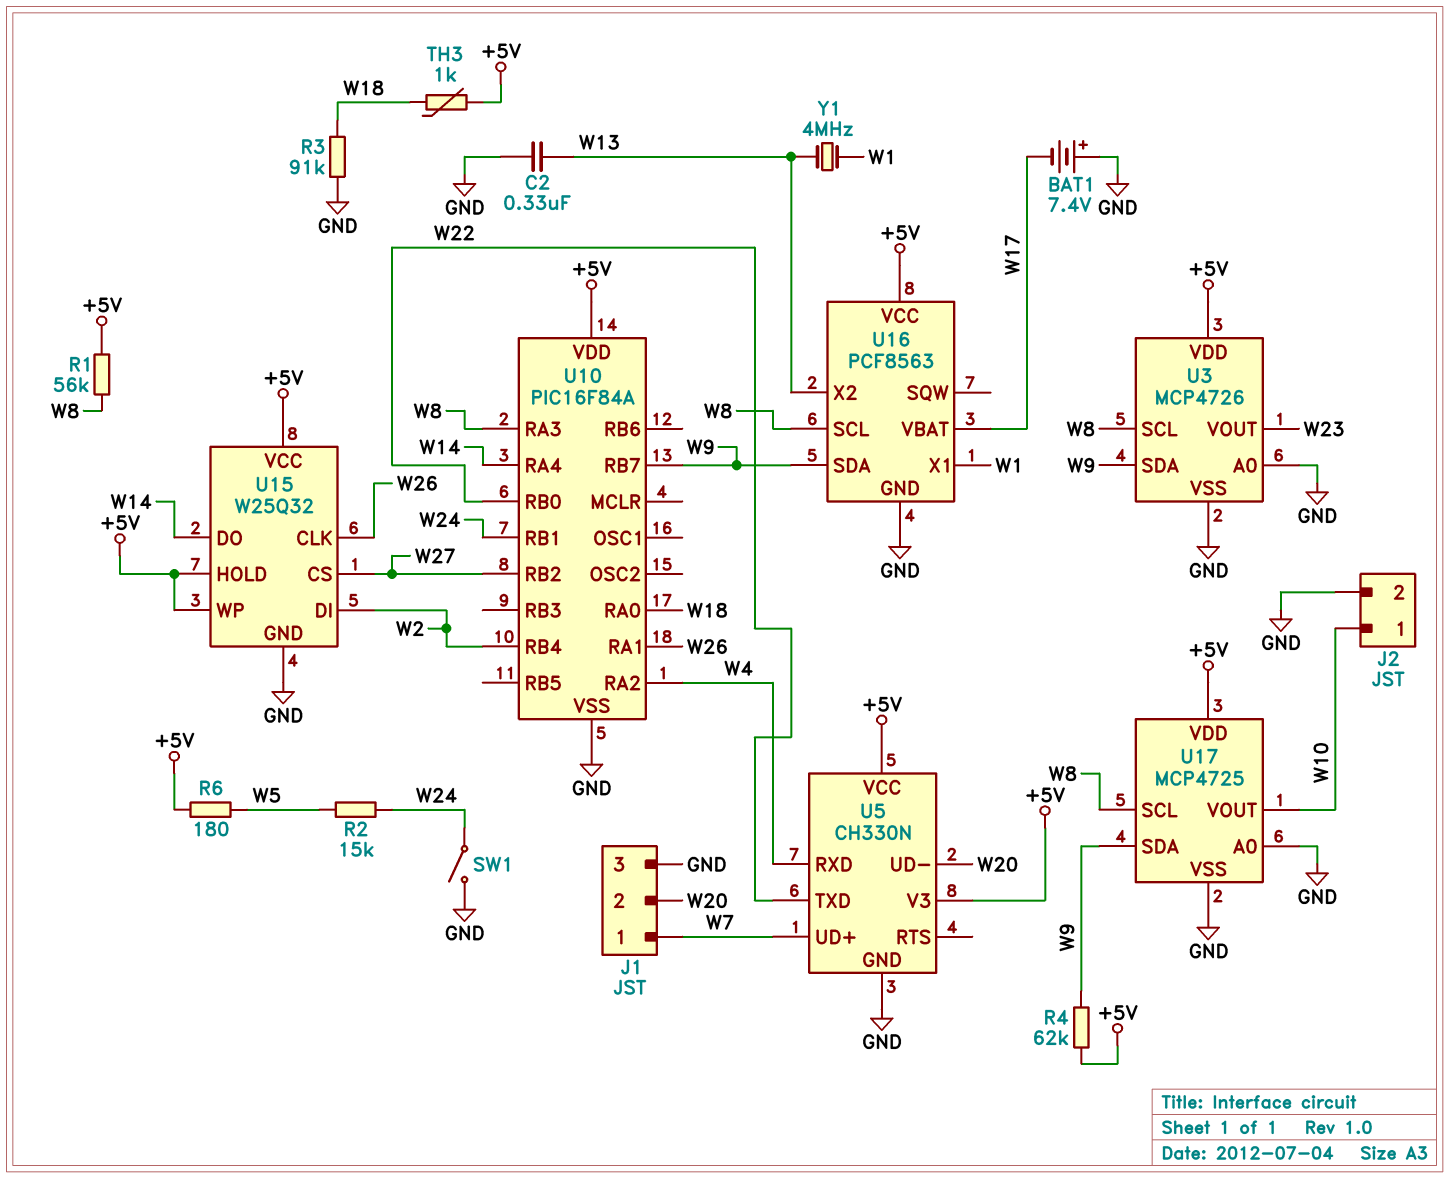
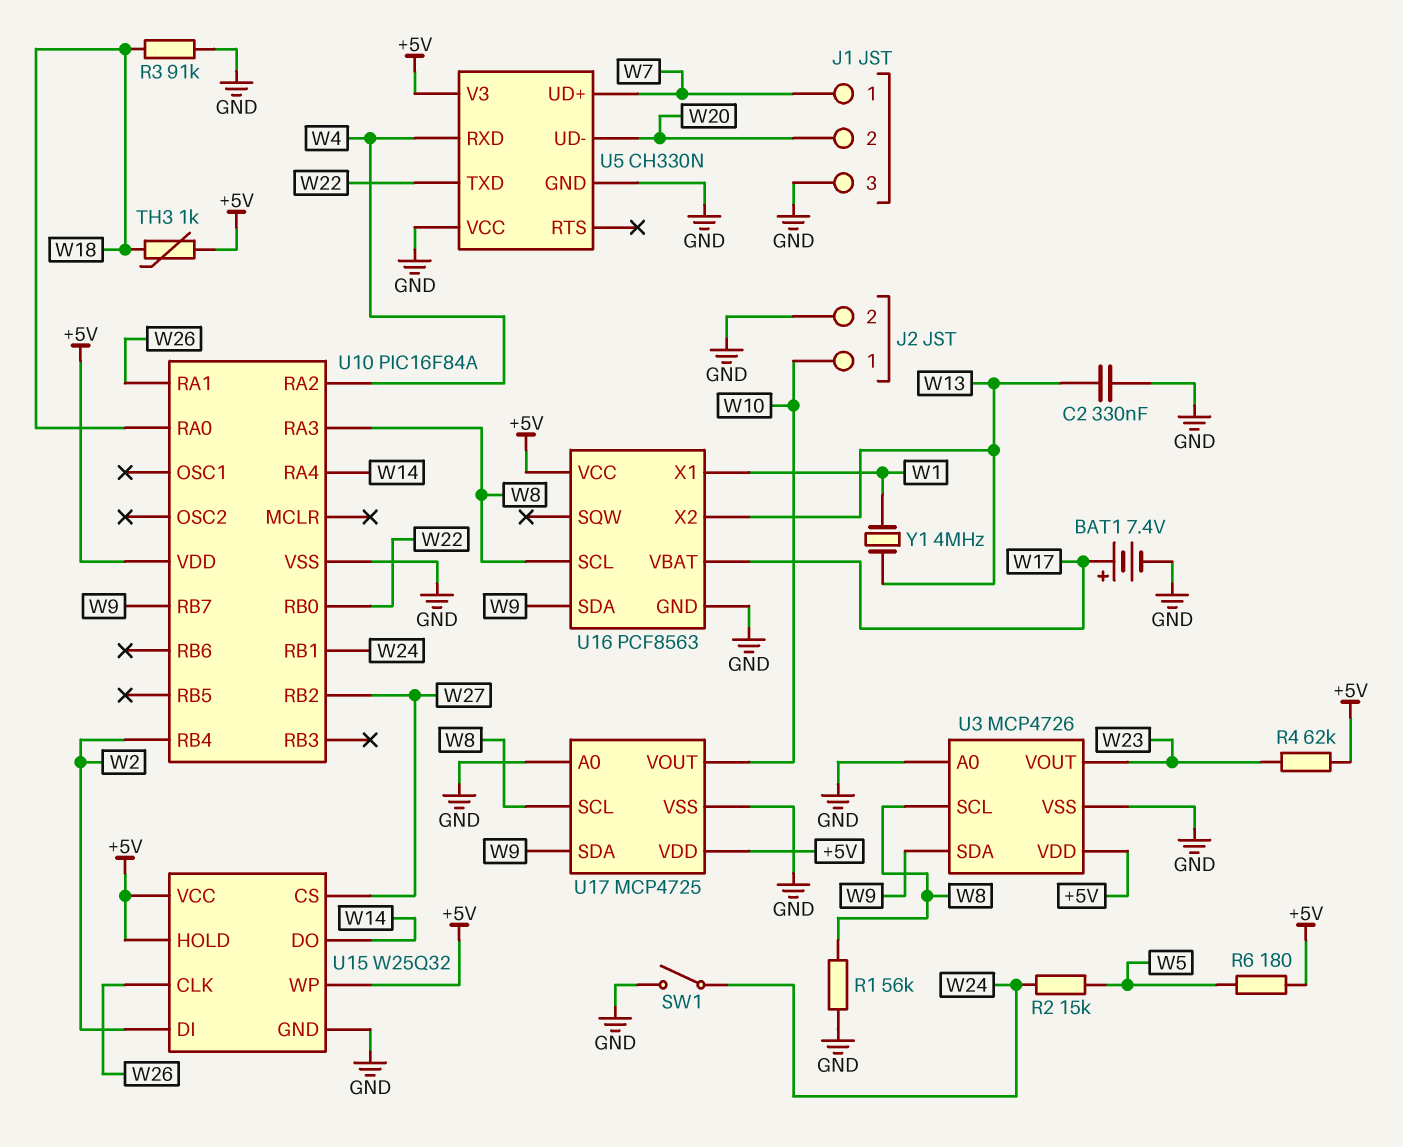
BAT1: 7.4V (plus GND, minus W17) -> 7.4V (plus W17, minus GND)
R1: 56k (+5V, W8) -> 56k (GND, W8)
R4: 62k (+5V, W9) -> 62k (+5V, W23)
U5 pin VCC: +5V -> GND

